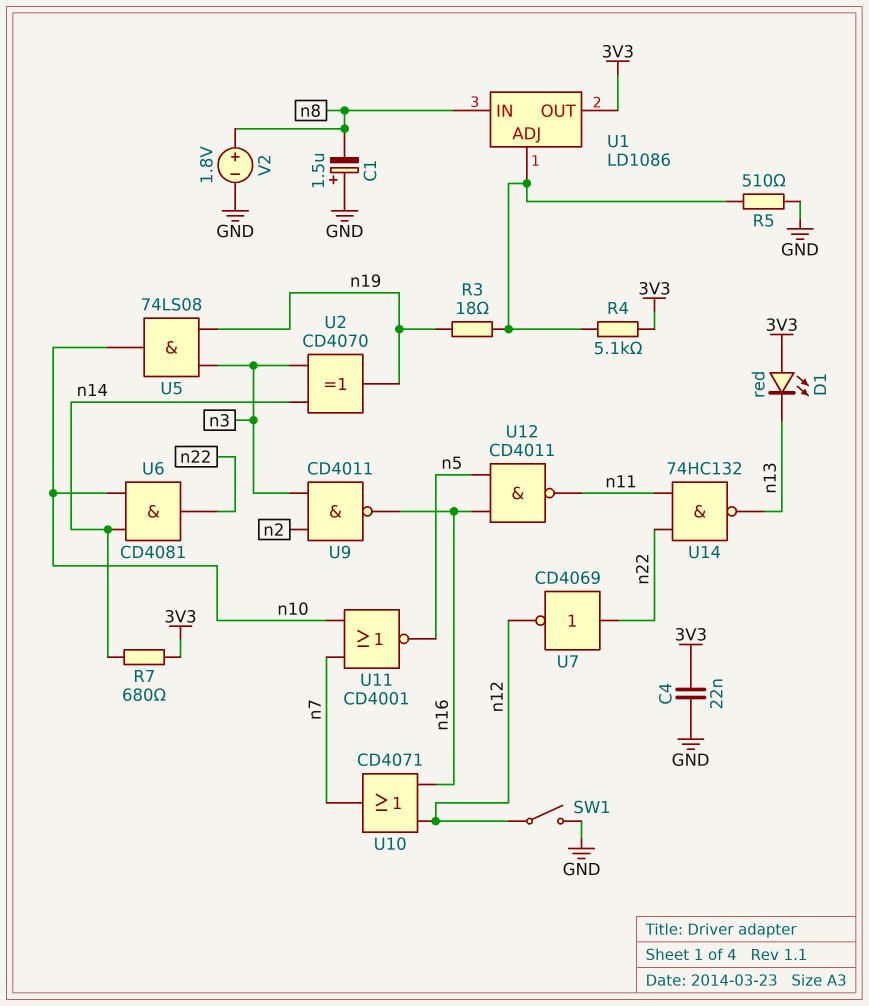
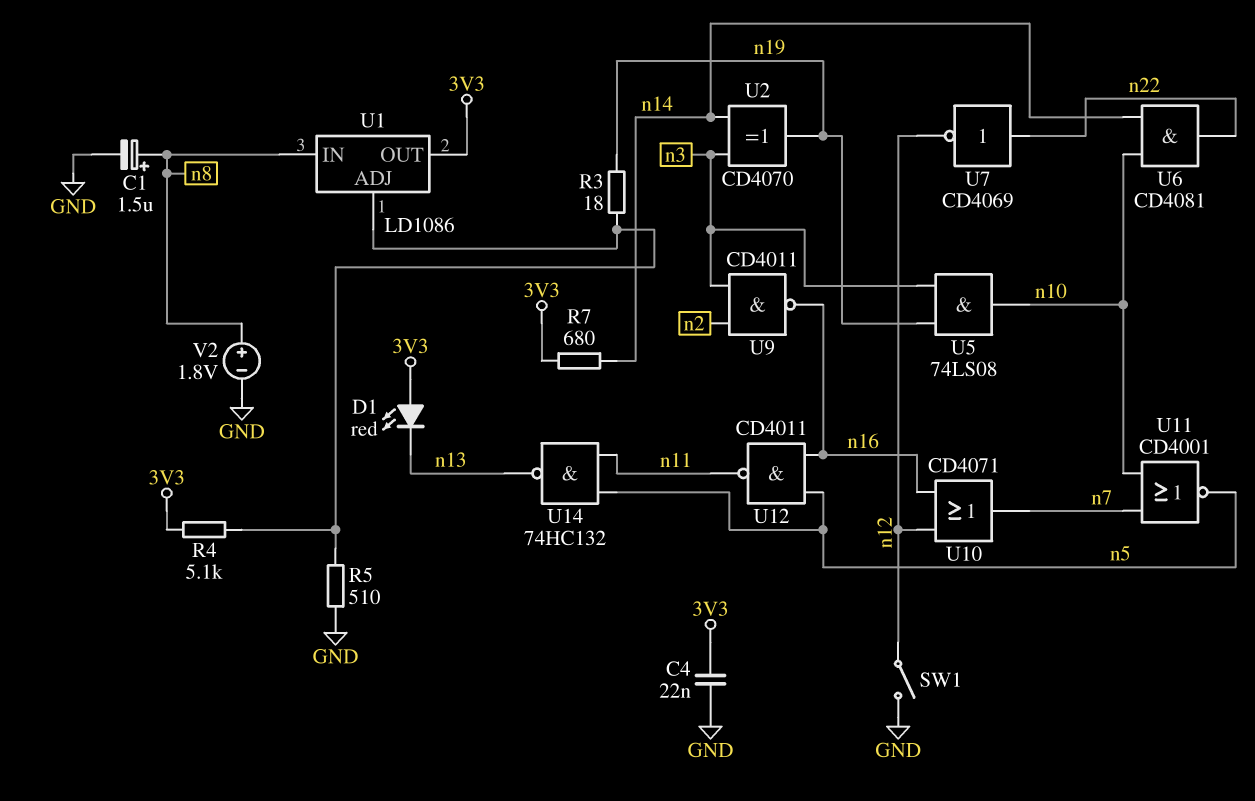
C1: 1.5uF (plus GND, minus n8) -> 1.5uF (plus n8, minus GND)
U14: NAND 74HC132 (in n11, in n22, out n13) -> NAND 74HC132 (in n5, in n11, out n13)

